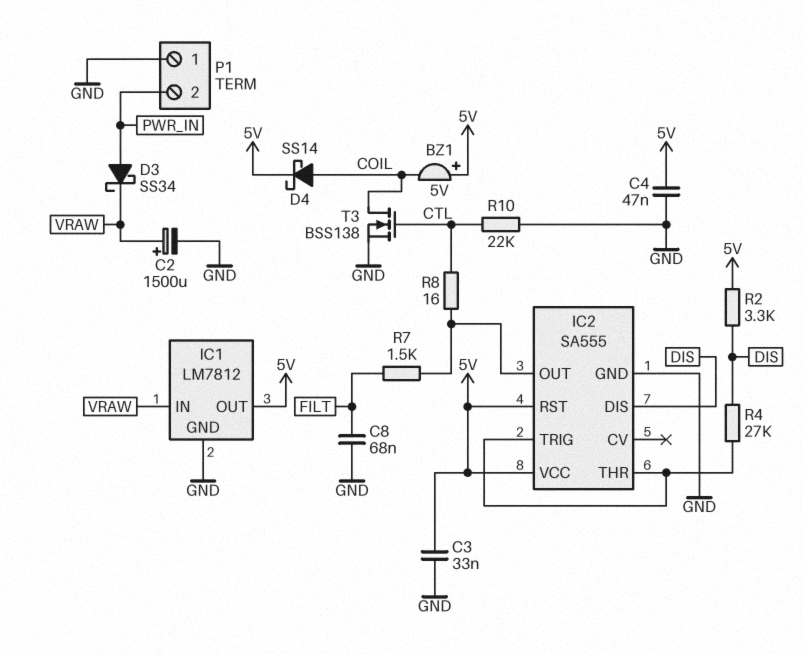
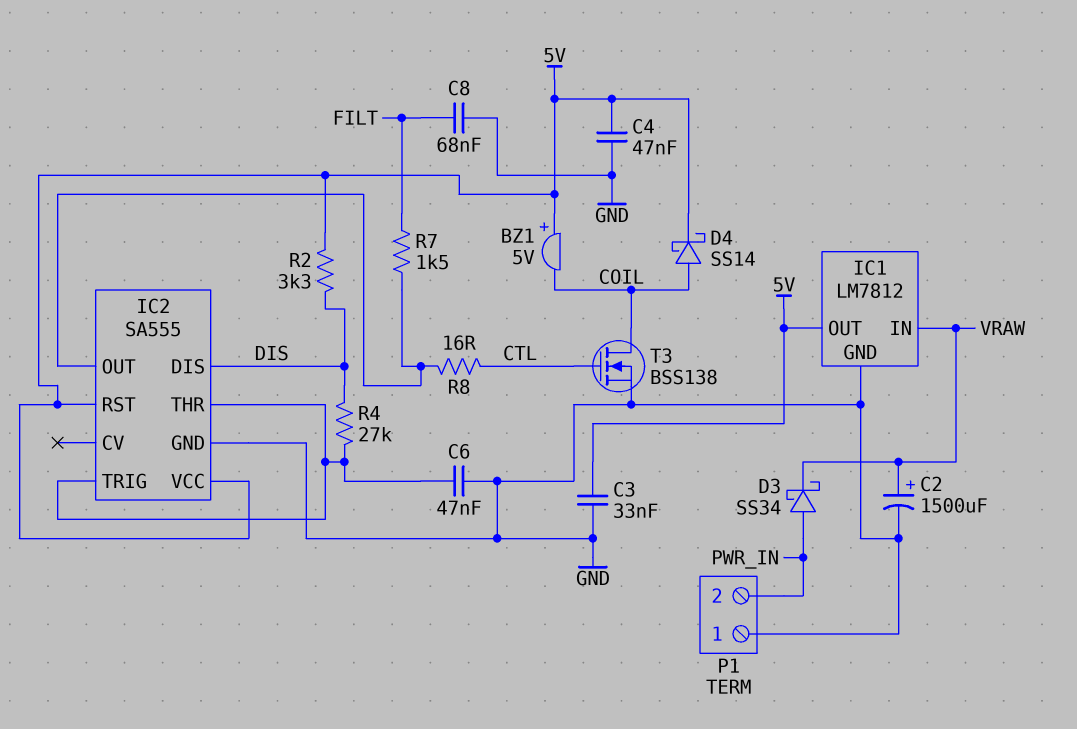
C6: none -> 47nF (GND, IC2/THR)
R10: 22k (CTL, GND) -> none

